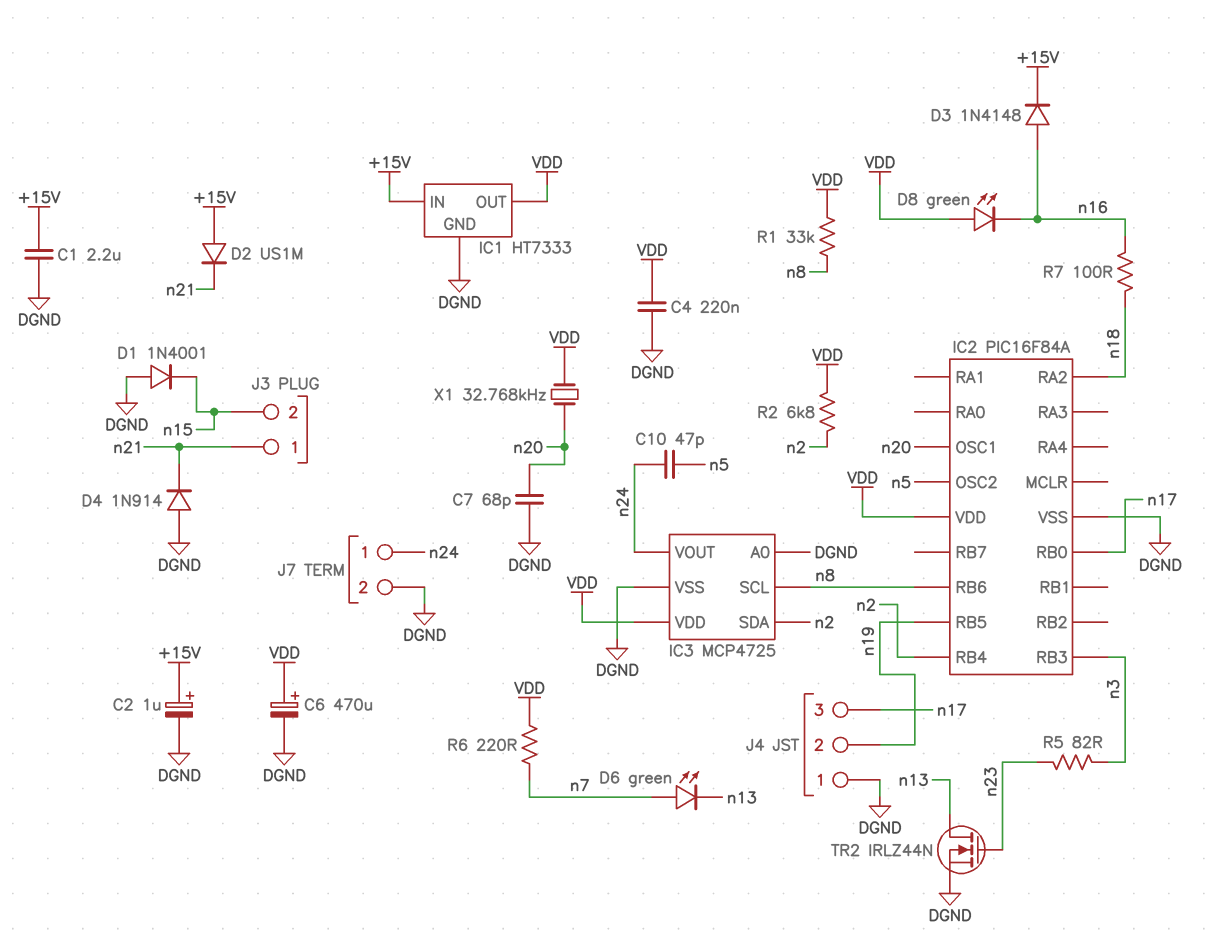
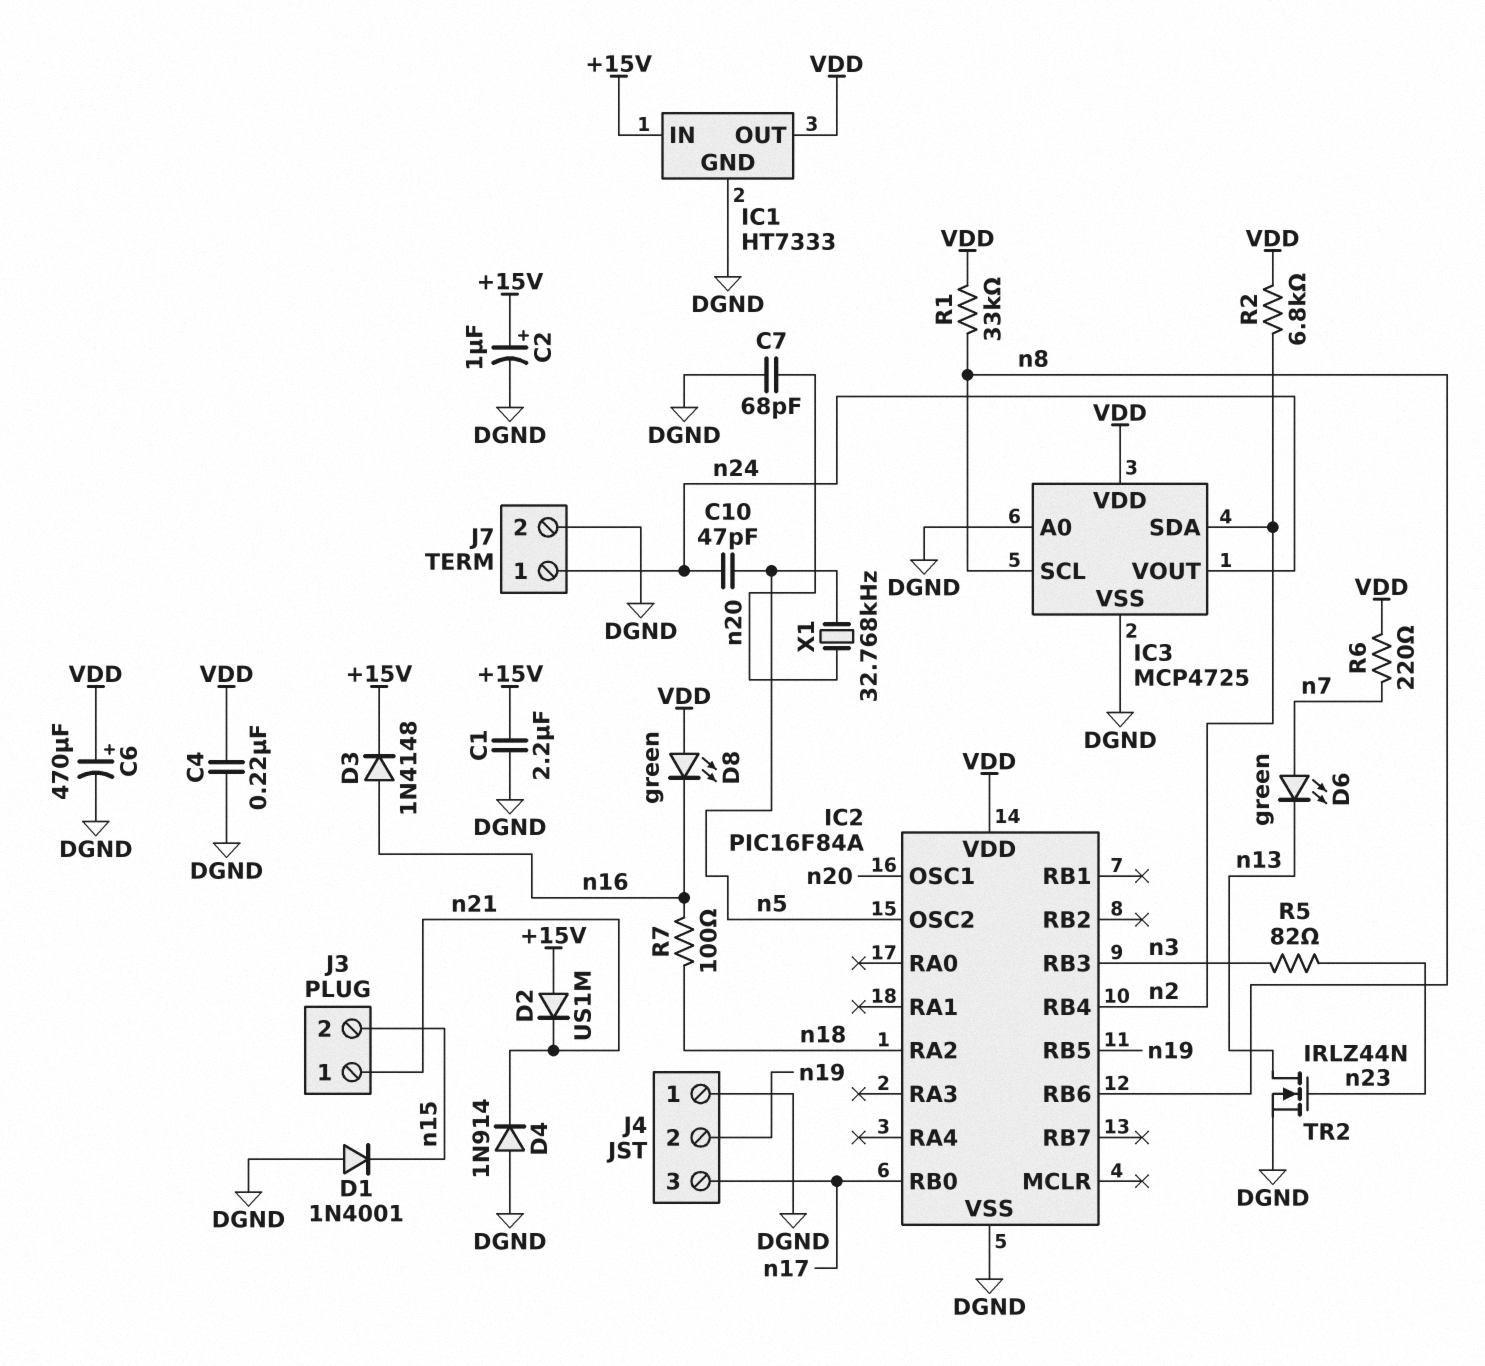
X1: 32.768kHz (VDD, n20) -> 32.768kHz (n5, n20)

